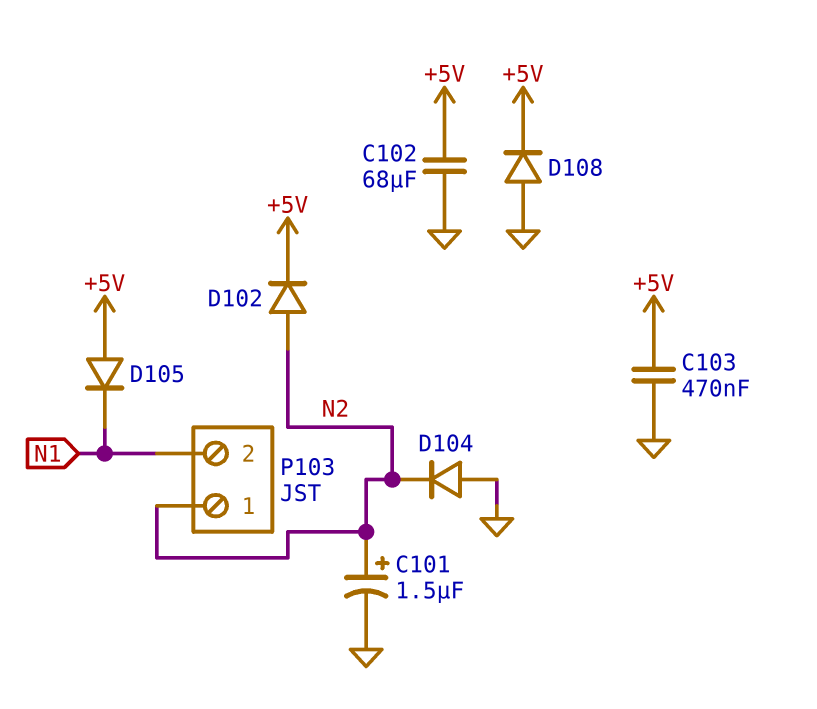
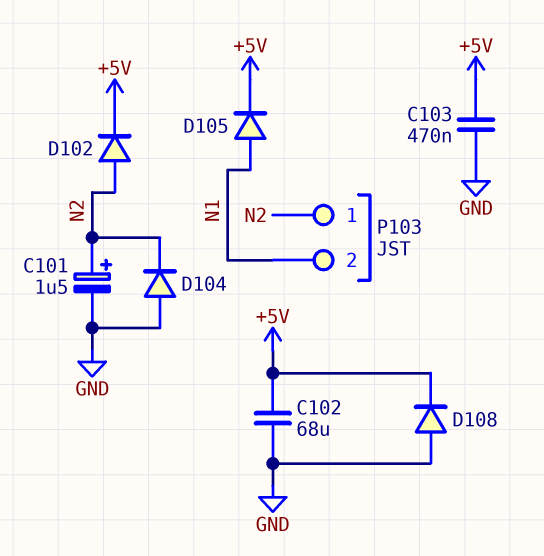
D105: diode (A +5V, K N1) -> diode (A N1, K +5V)

